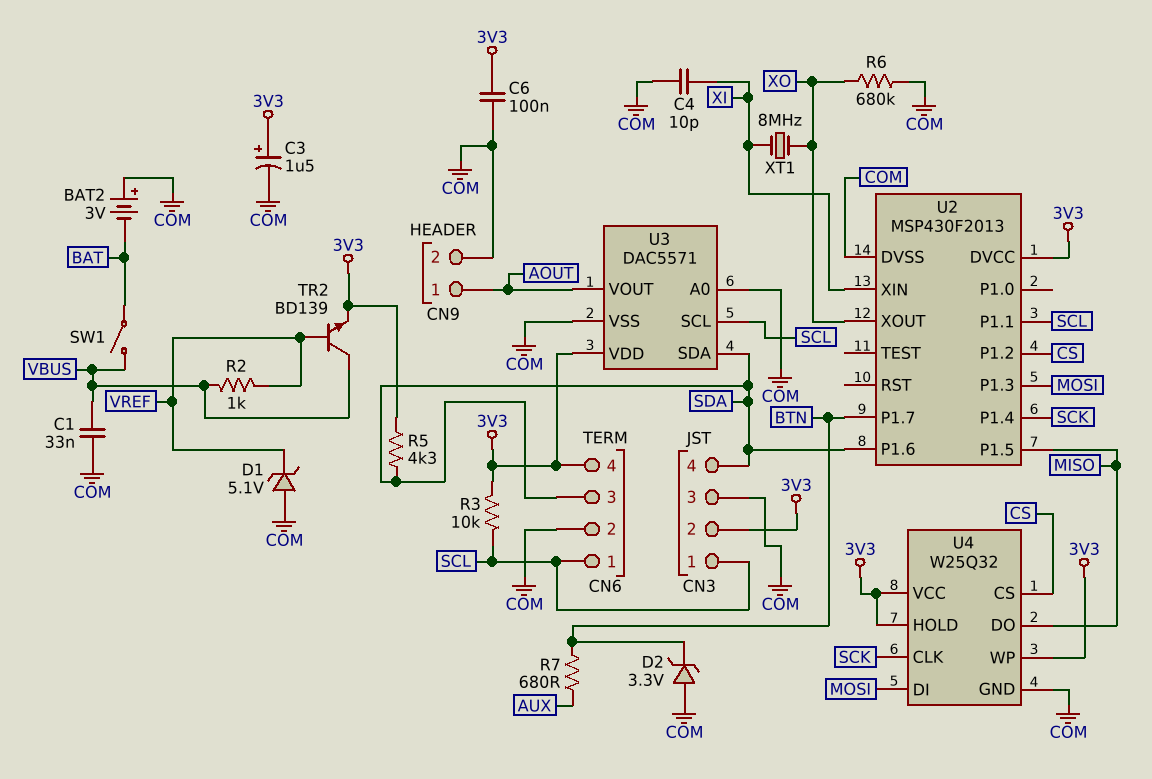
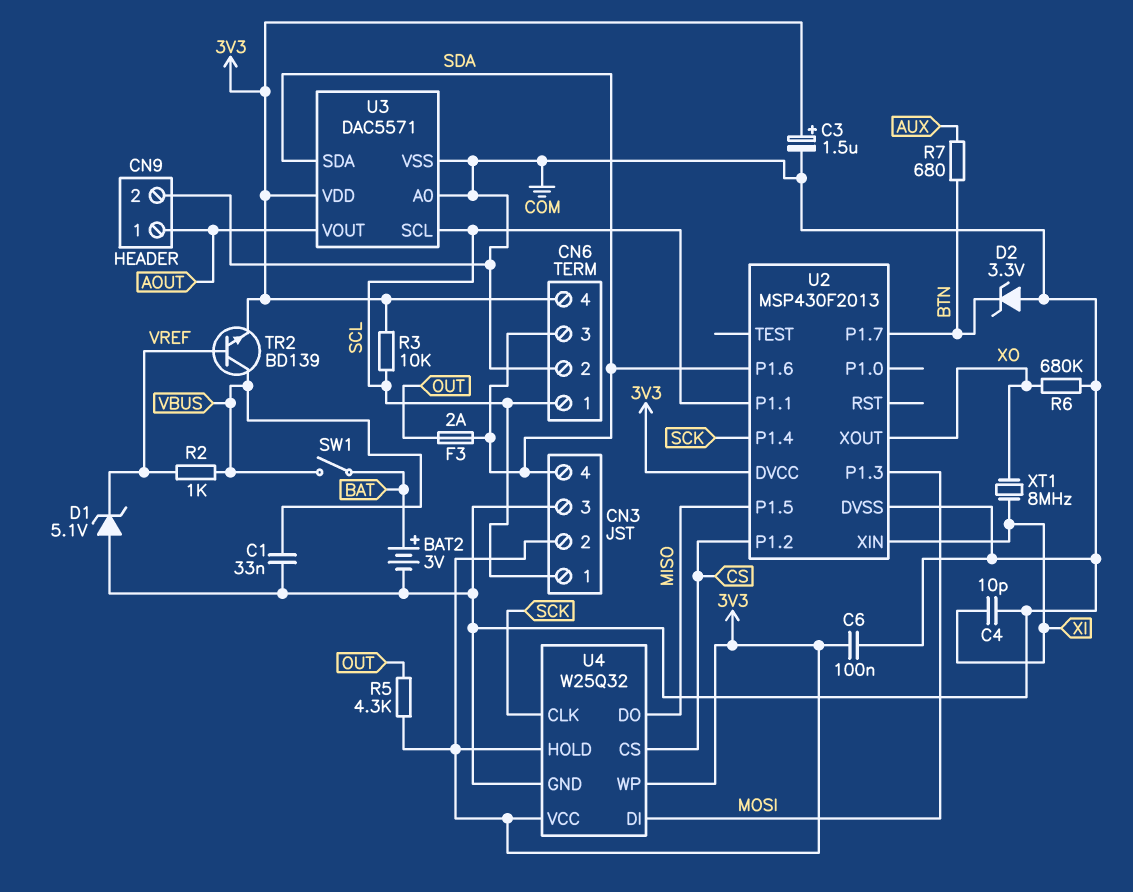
BAT2: 3V (plus COM, minus BAT) -> 3V (plus BAT, minus COM)
F3: none -> 2A (OUT, SDA)
R5: 4.3k (3V3, SDA) -> 4.3k (3V3, OUT)

